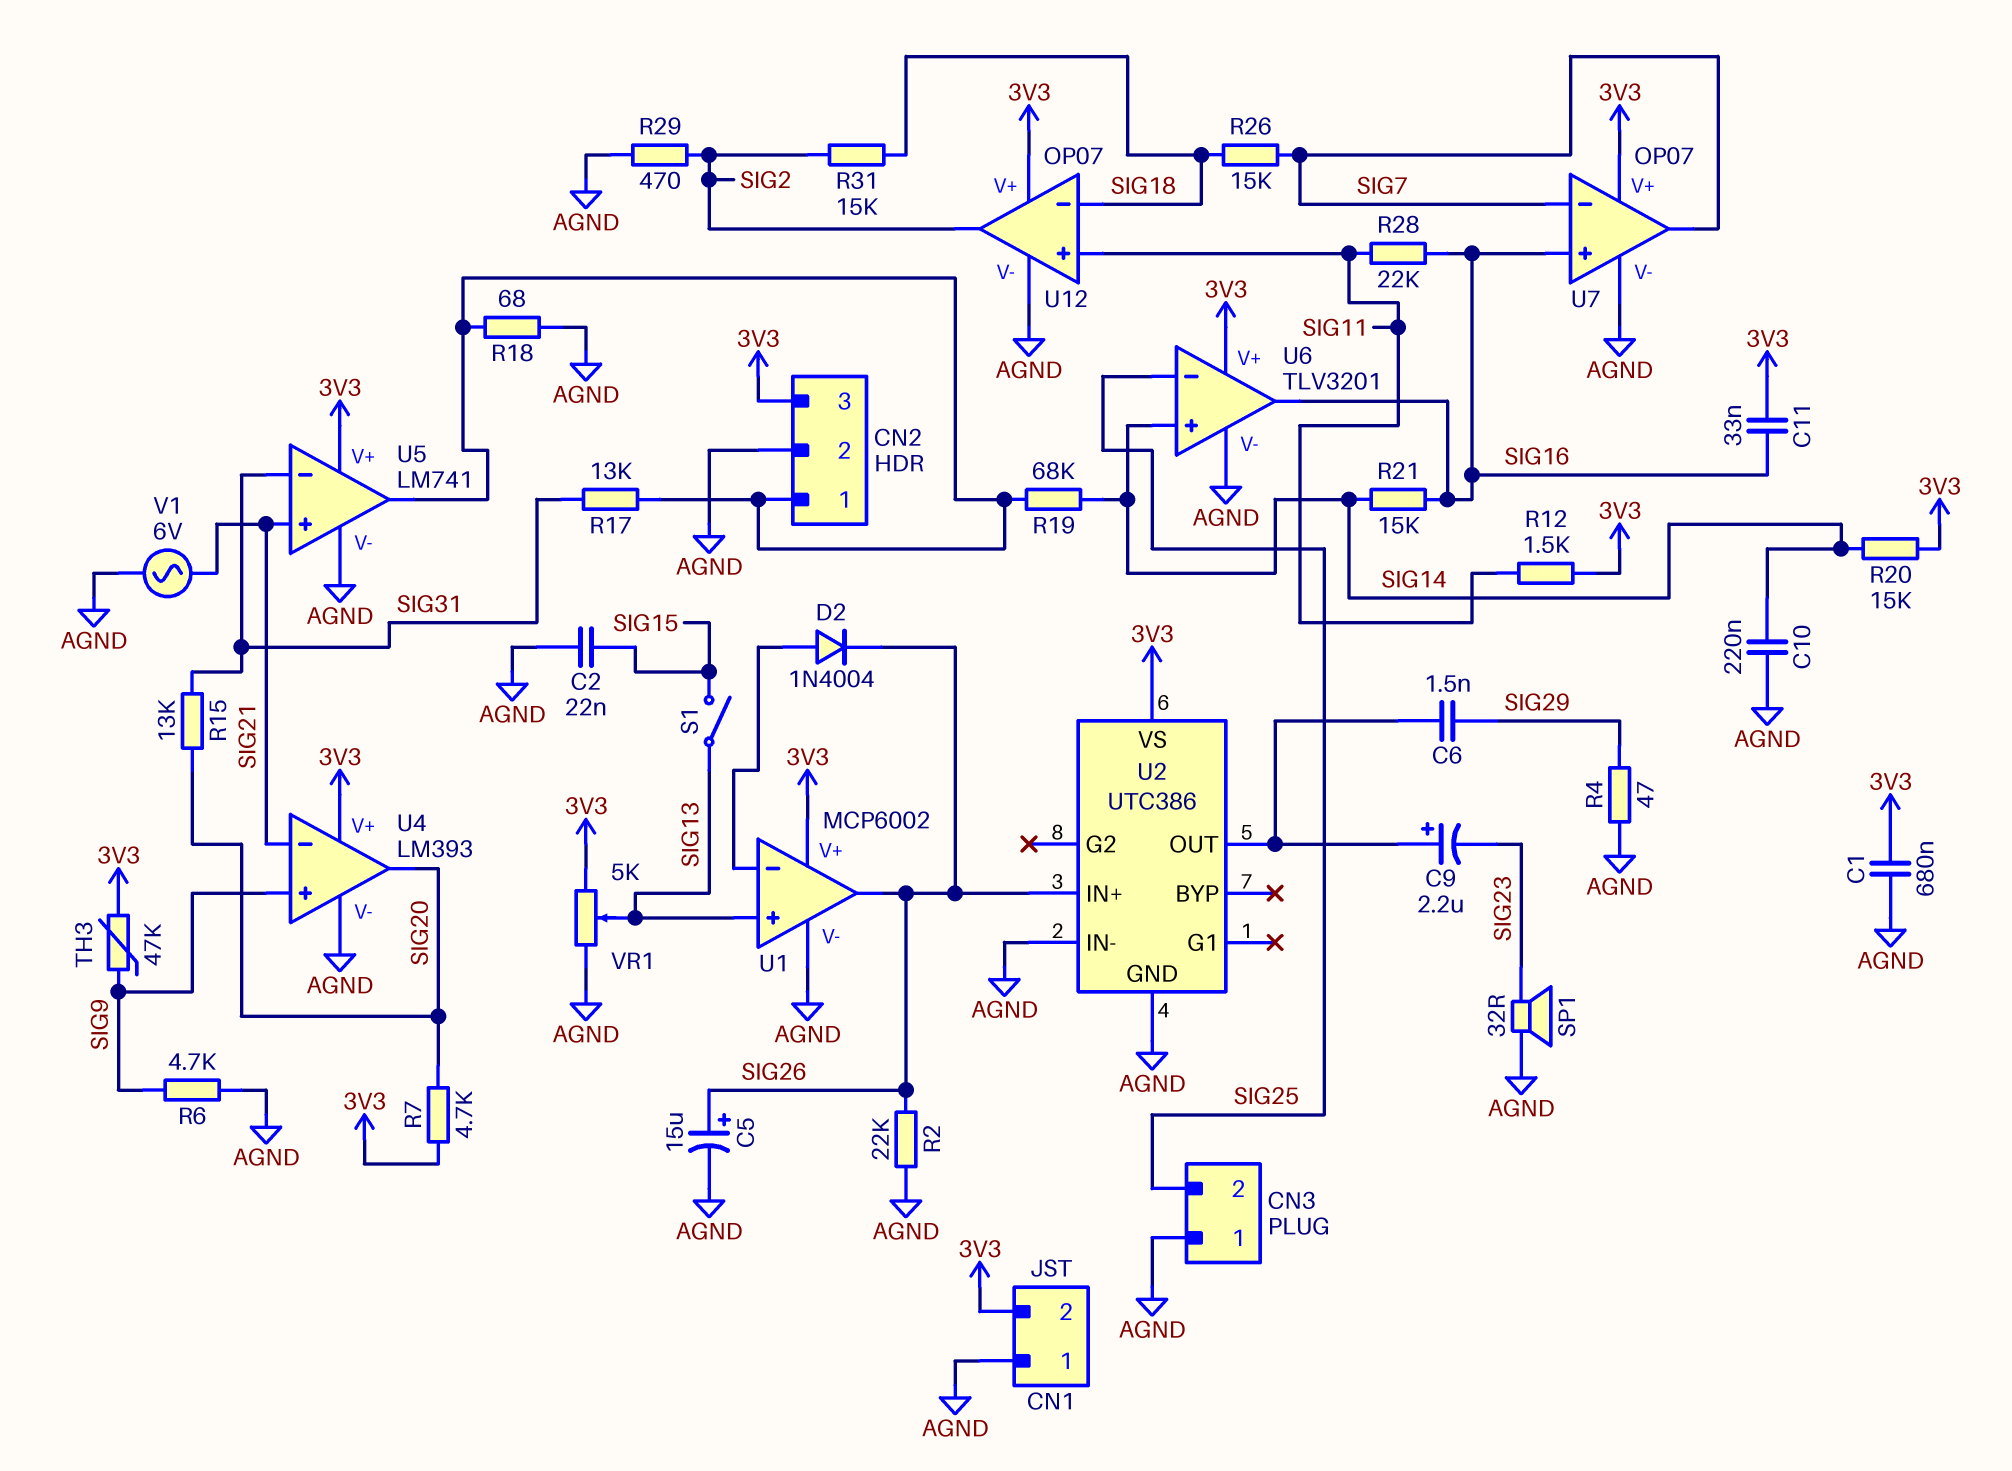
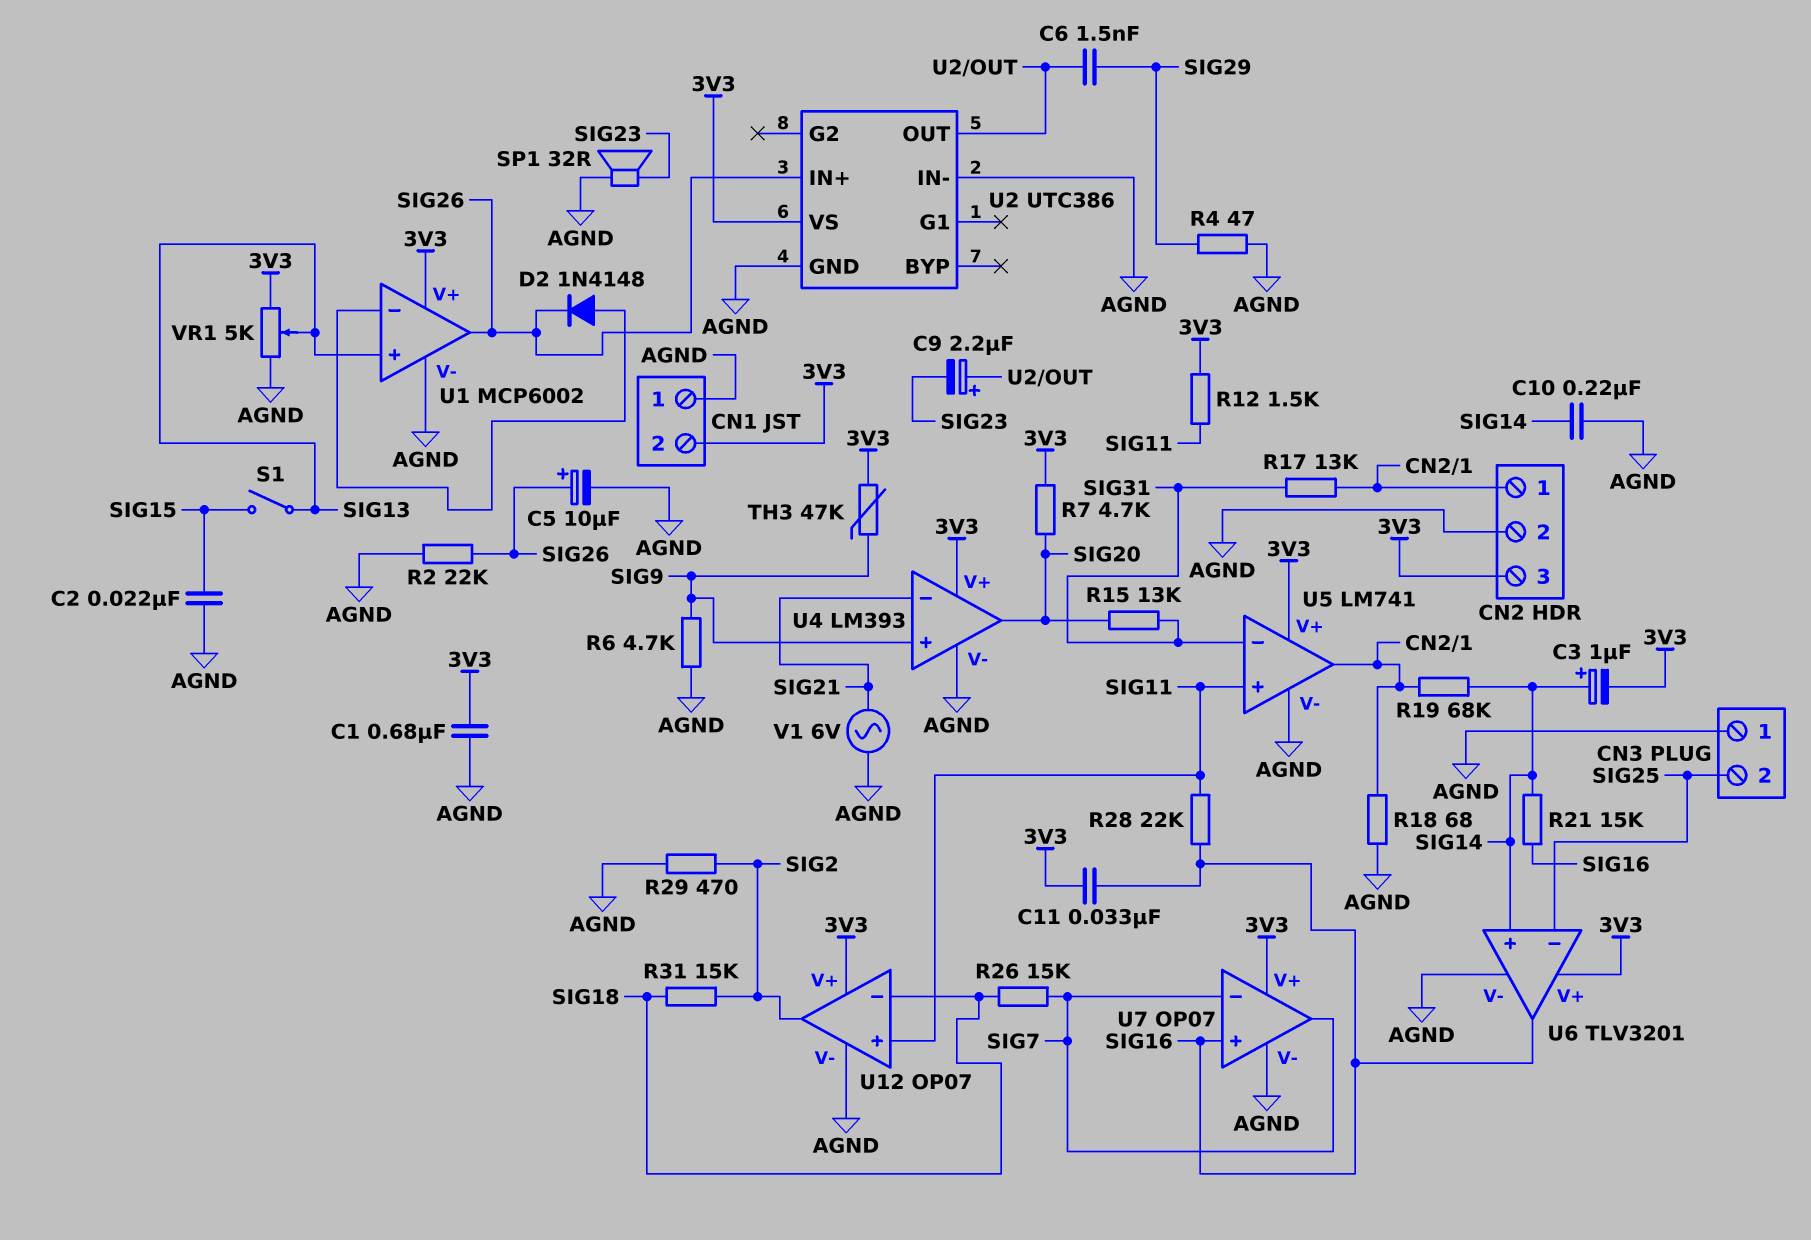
C3: none -> 1uF (plus SIG14, minus 3V3)
C5: 15uF (plus SIG26, minus AGND) -> 10uF (plus SIG26, minus AGND)
D2: diode 1N4004 (A U1/in-, K SIG26) -> diode 1N4148 (A U1/in-, K SIG26)
R20: 15k (3V3, SIG14) -> none
U5 pin in+: SIG21 -> SIG11

